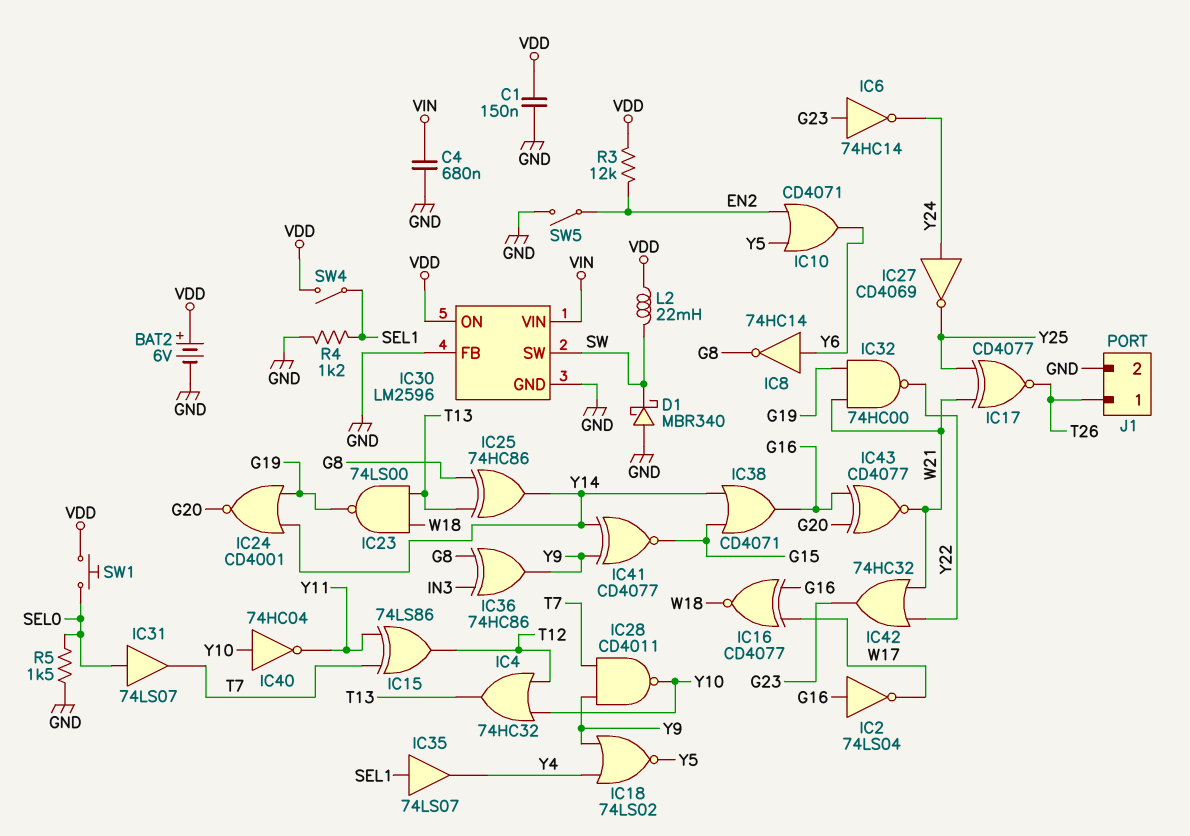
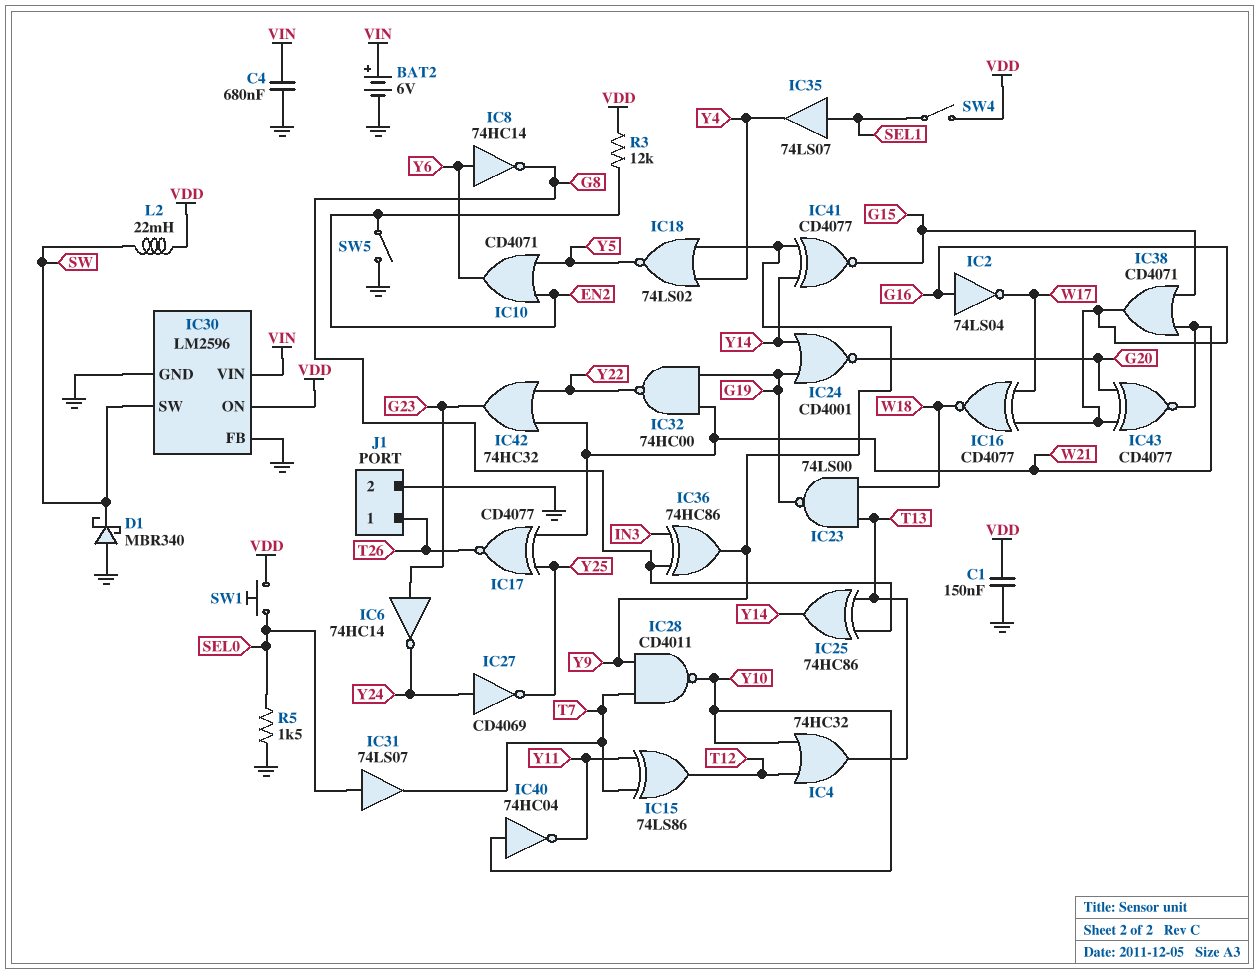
BAT2: 6V (plus VDD, minus GND) -> 6V (plus VIN, minus GND)
IC38: OR CD4071 (in G15, in Y14, out G16) -> OR CD4071 (in G15, in W21, out G16)
R4: 1.2k (GND, SEL1) -> none

